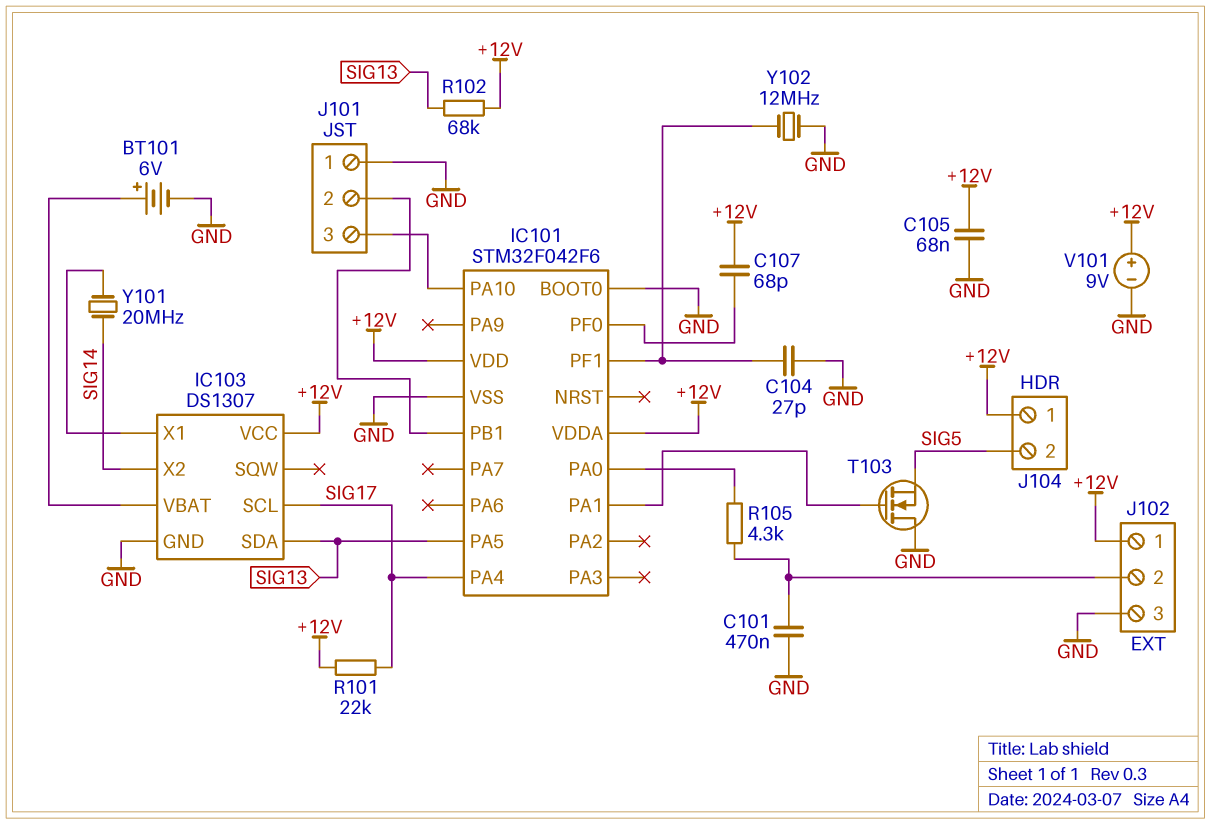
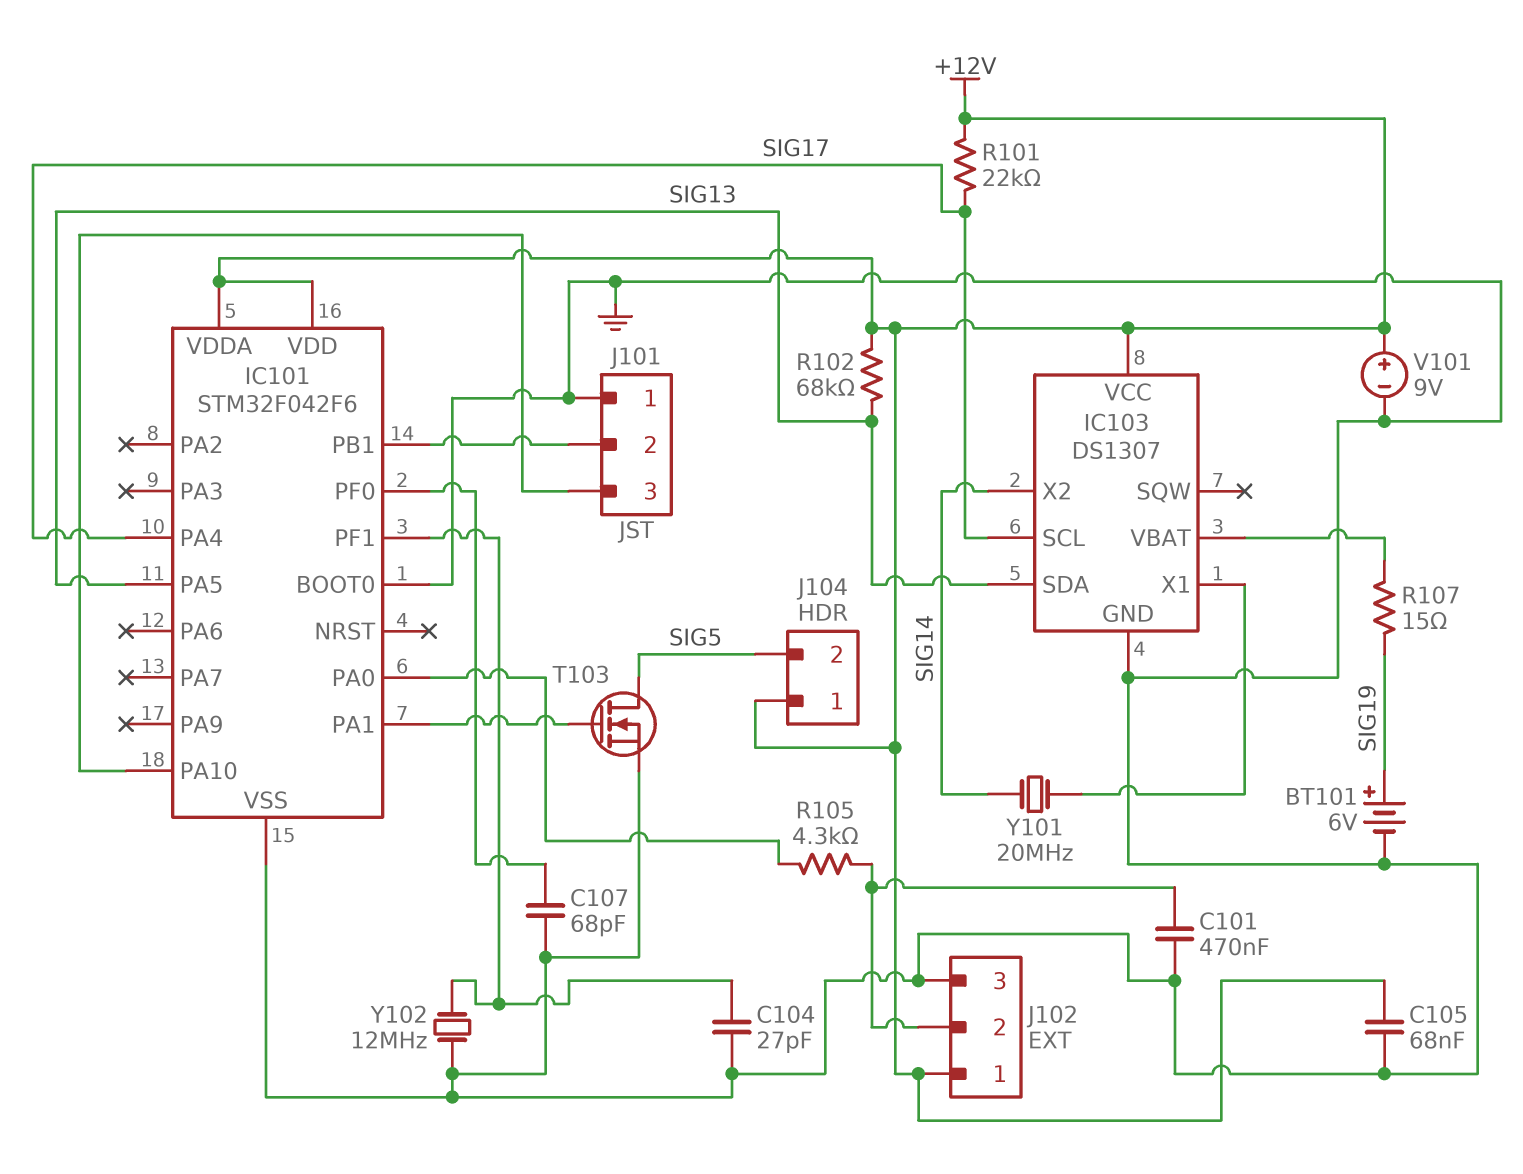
BT101: 6V (plus IC103/VBAT, minus GND) -> 6V (plus SIG19, minus GND)
C107: 68pF (+12V, IC101/PF0) -> 68pF (GND, IC101/PF0)
R107: none -> 15 (IC103/VBAT, SIG19)
T103: NMOS (G IC101/PA1, D GND, S SIG5) -> NMOS (G IC101/PA1, D SIG5, S GND)

